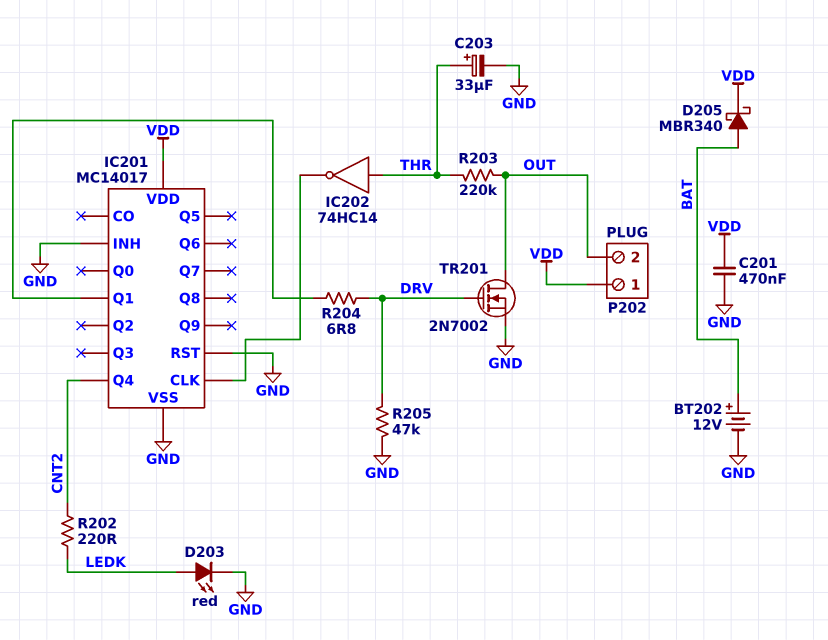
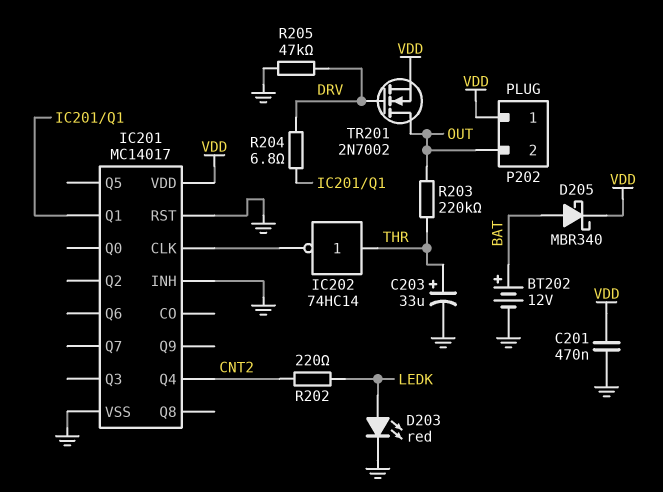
TR201: NMOS 2N7002 (G DRV, D OUT, S GND) -> NMOS 2N7002 (G DRV, D OUT, S VDD)

